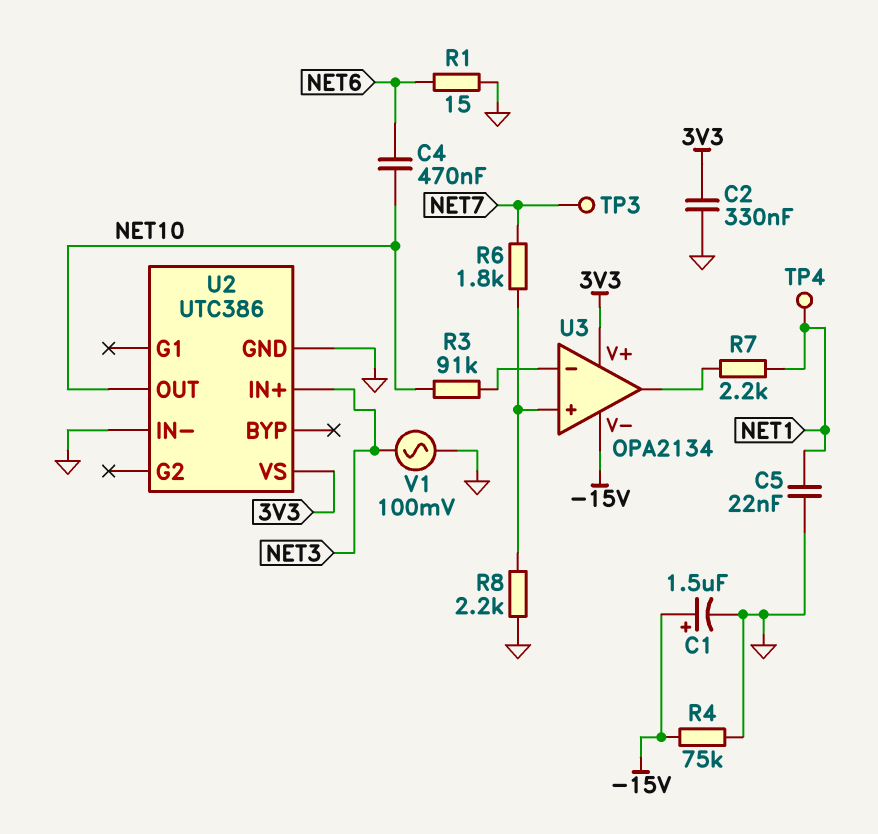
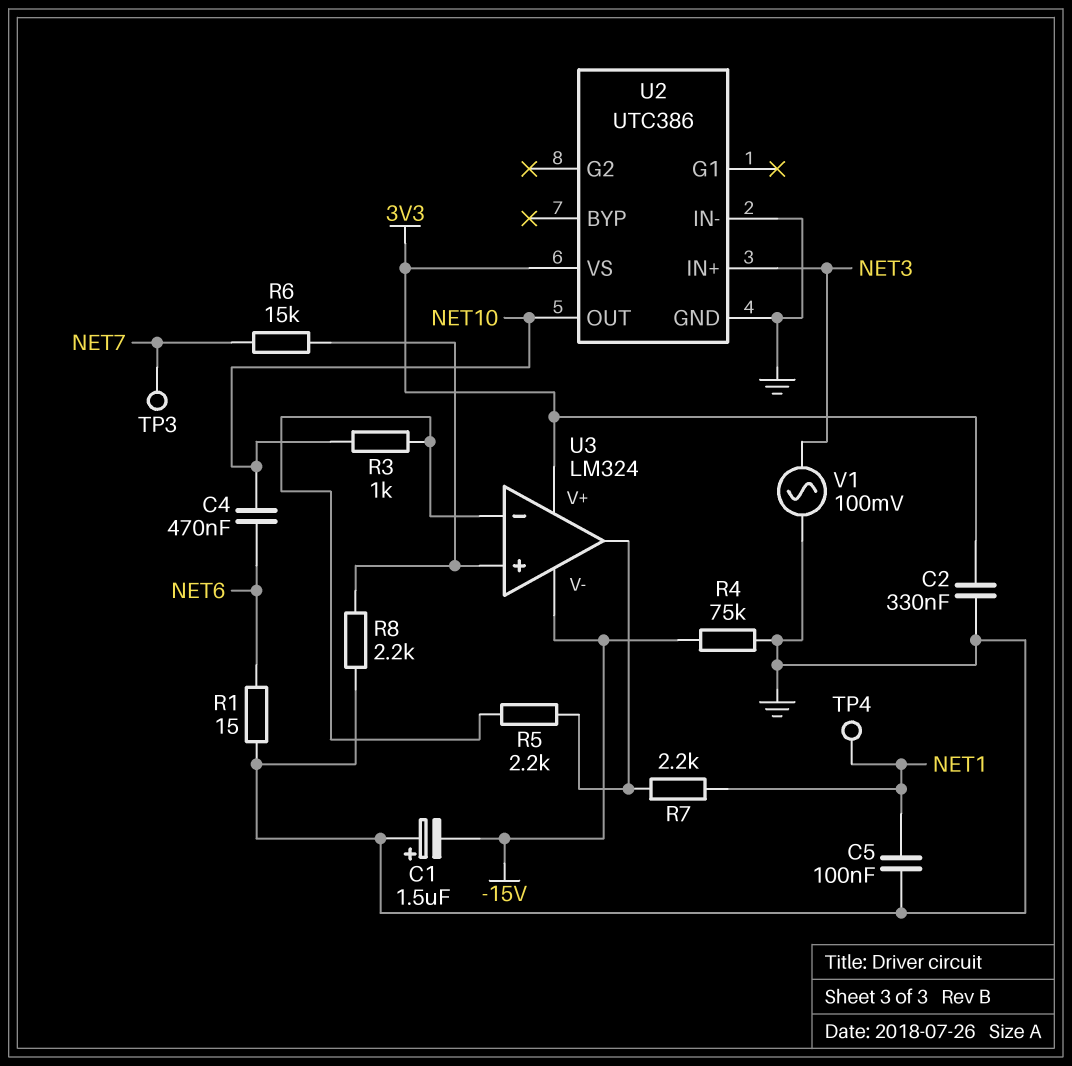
C1: 1.5uF (plus -15V, minus GND) -> 1.5uF (plus GND, minus -15V)
C5: 22nF (GND, NET1) -> 100nF (GND, NET1)
R3: 91k (NET10, U3/in-) -> 1k (NET10, U3/in-)
R5: none -> 2.2k (U3/in-, U3/out)
R6: 1.8k (NET7, U3/in+) -> 15k (NET7, U3/in+)
U3: OPA2134 -> LM324

